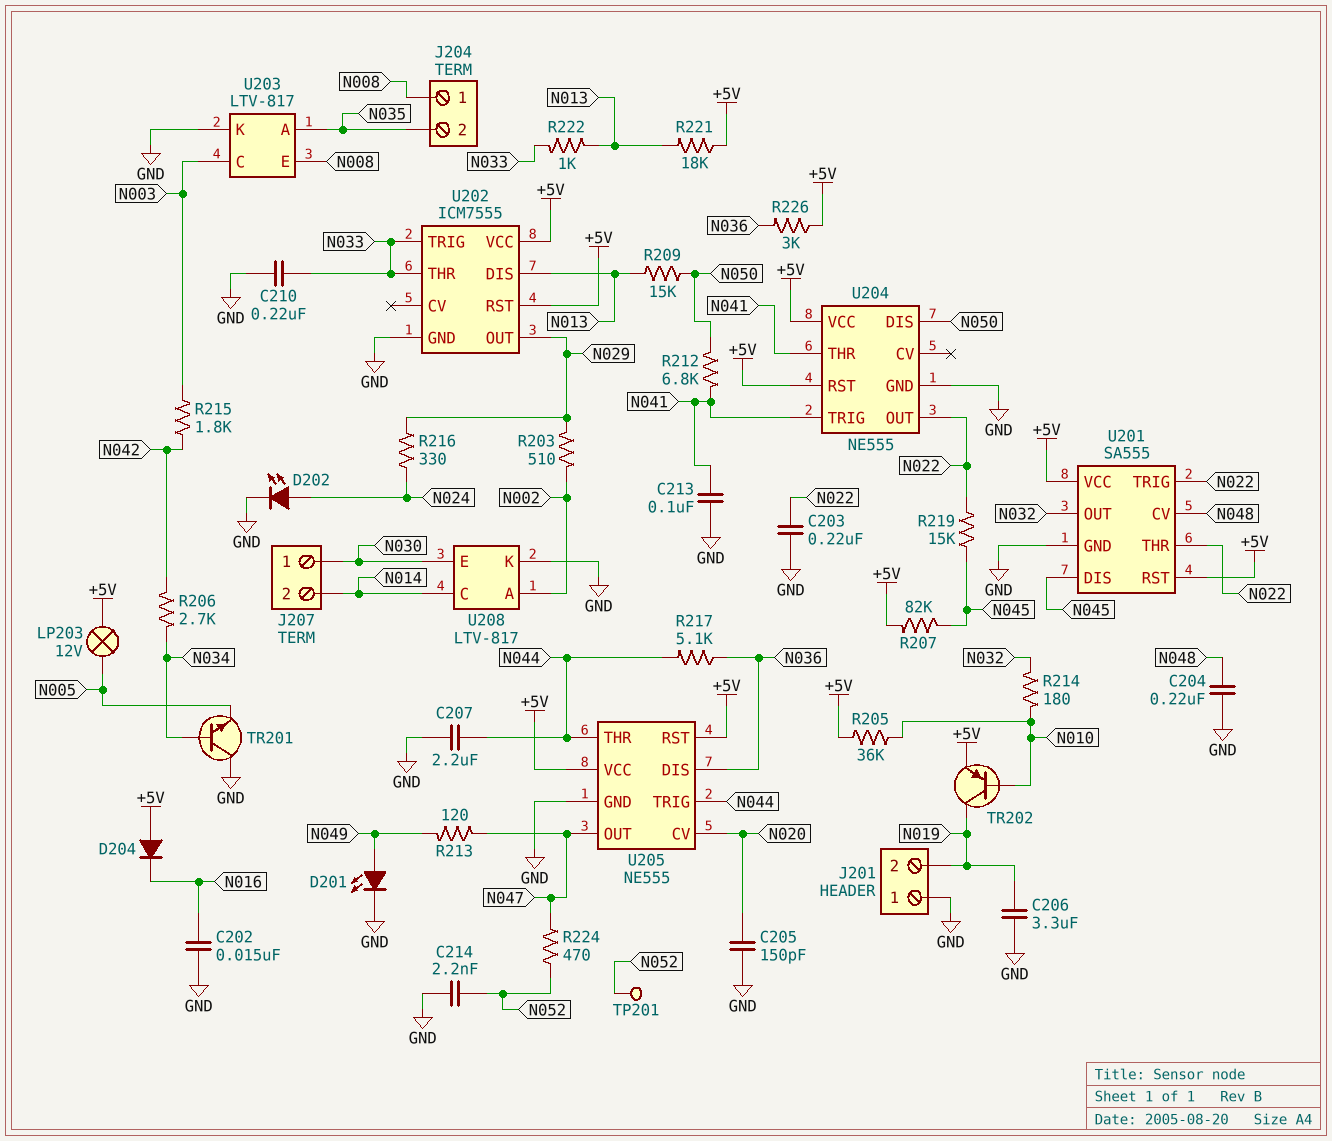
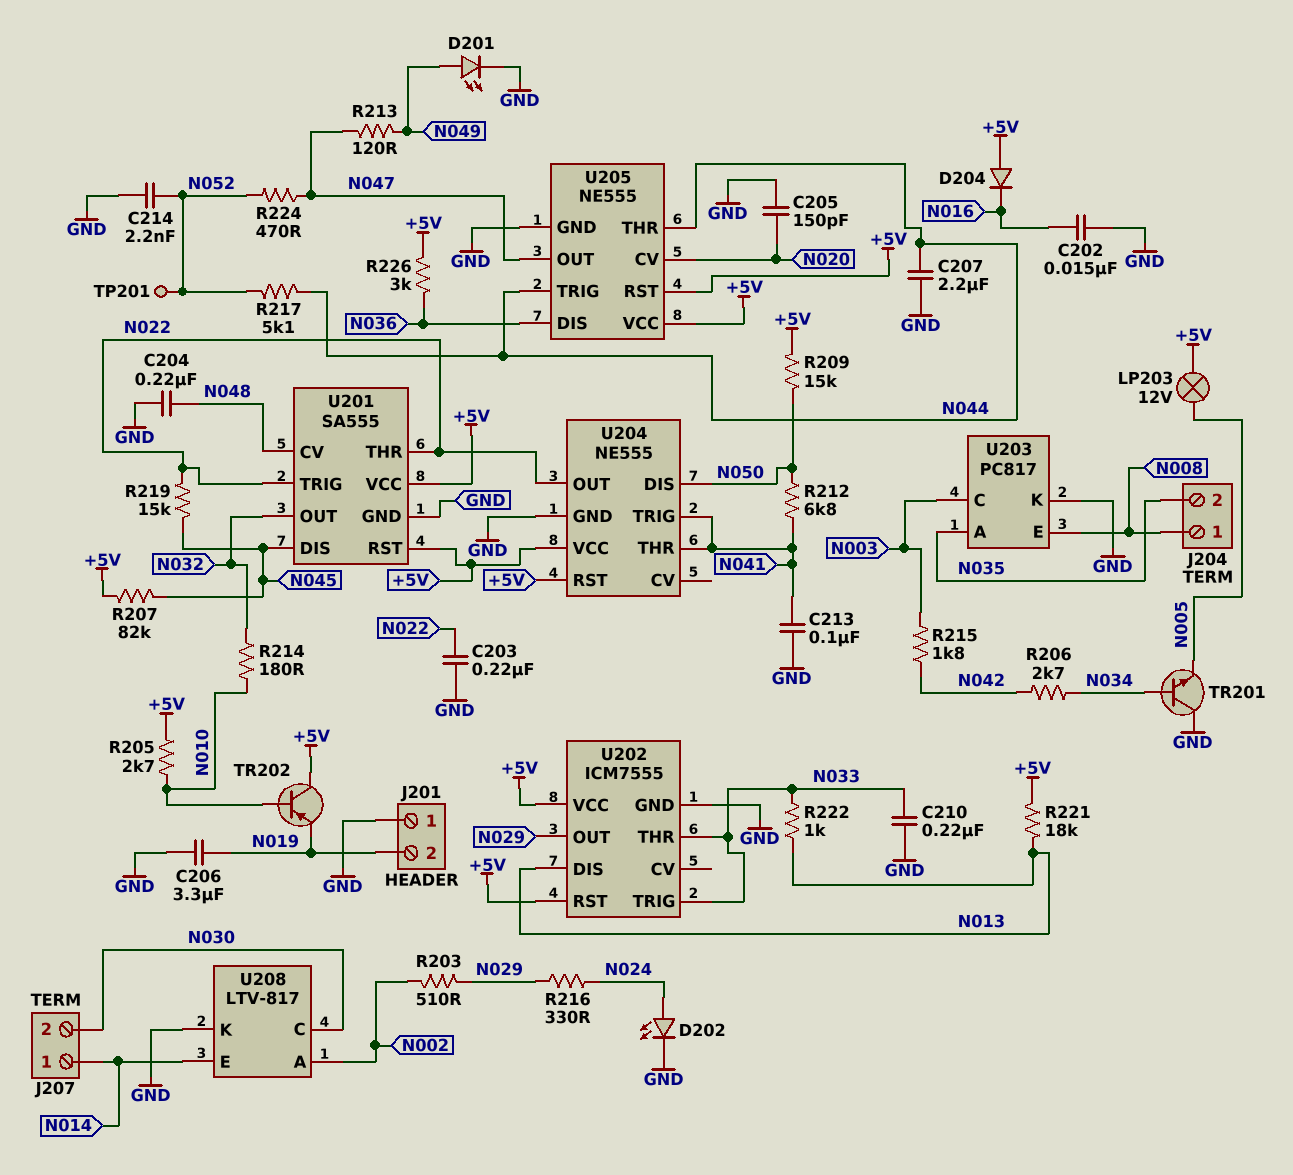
J207 pin 1: N030 -> N014
J207 pin 2: N014 -> N030
R205: 36k (+5V, N010) -> 2.7k (+5V, N010)
R209: 15k (N013, N050) -> 15k (+5V, N050)
R217: 5.1k (N036, N044) -> 5.1k (N044, N052)
TR202: PNP (B N010, C N019, E +5V) -> PNP (B N010, C +5V, E N019)
U203: LTV-817 -> PC817
U208 pin C: N014 -> N030
U208 pin E: N030 -> N014

